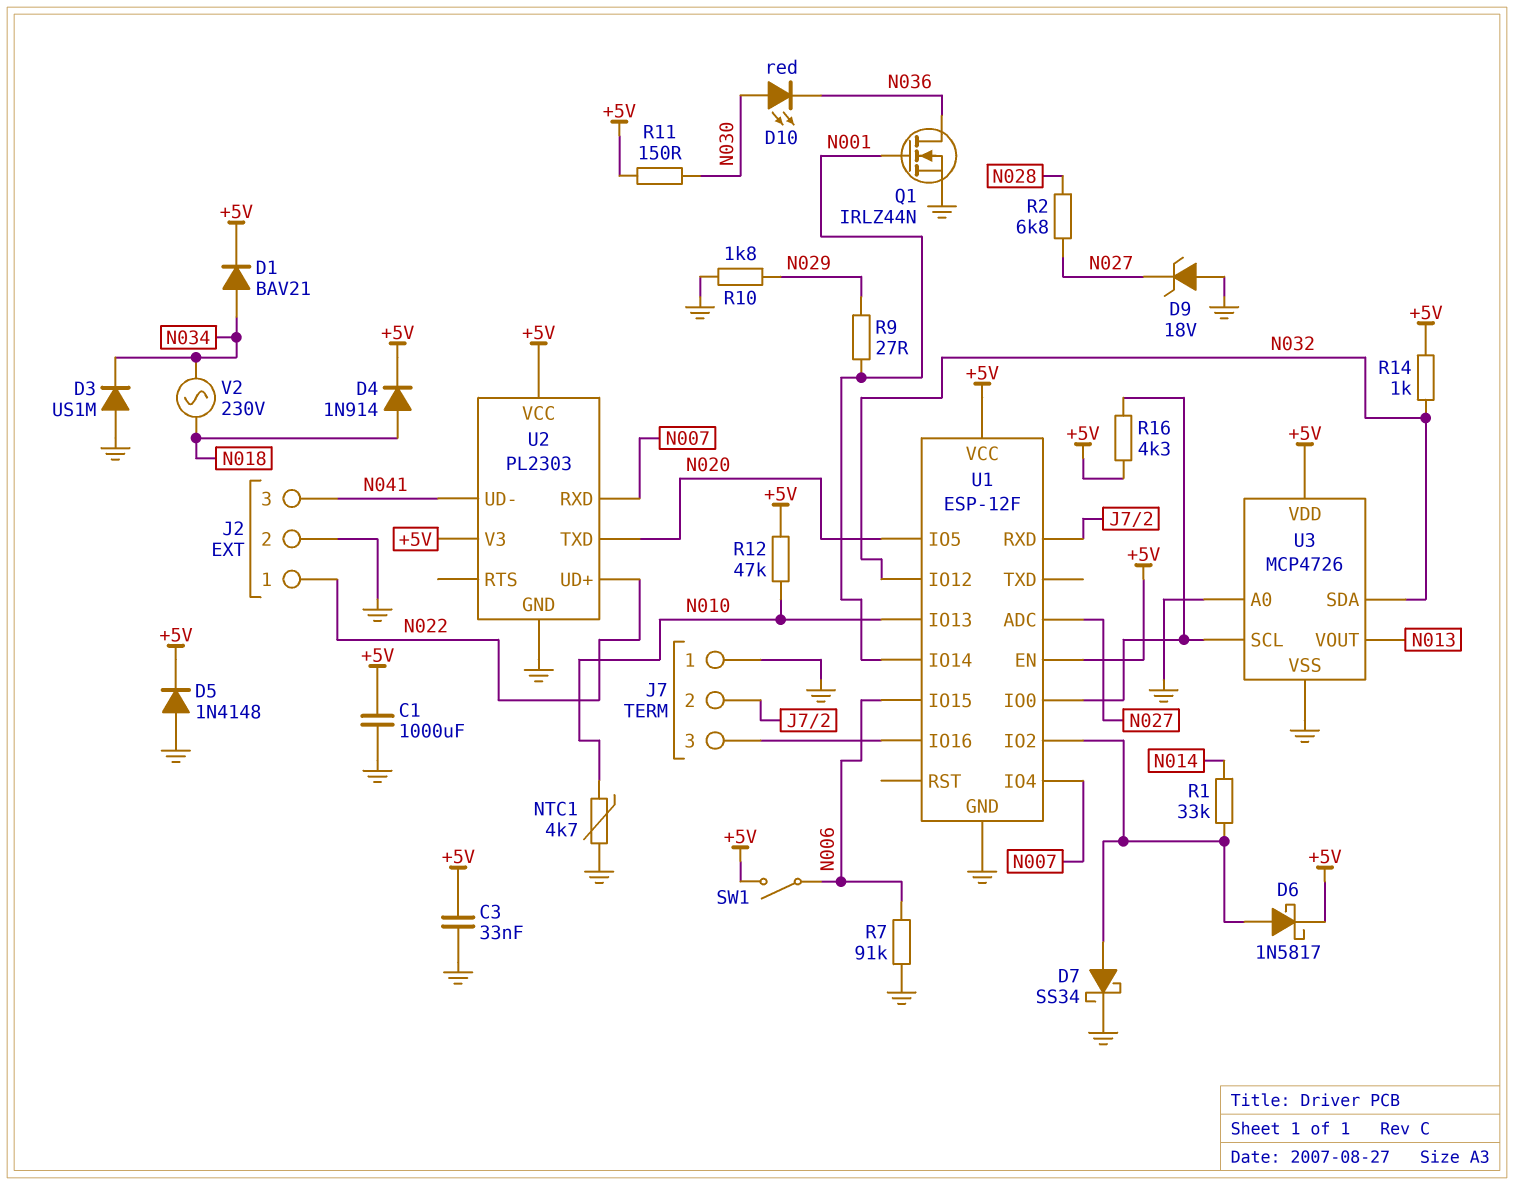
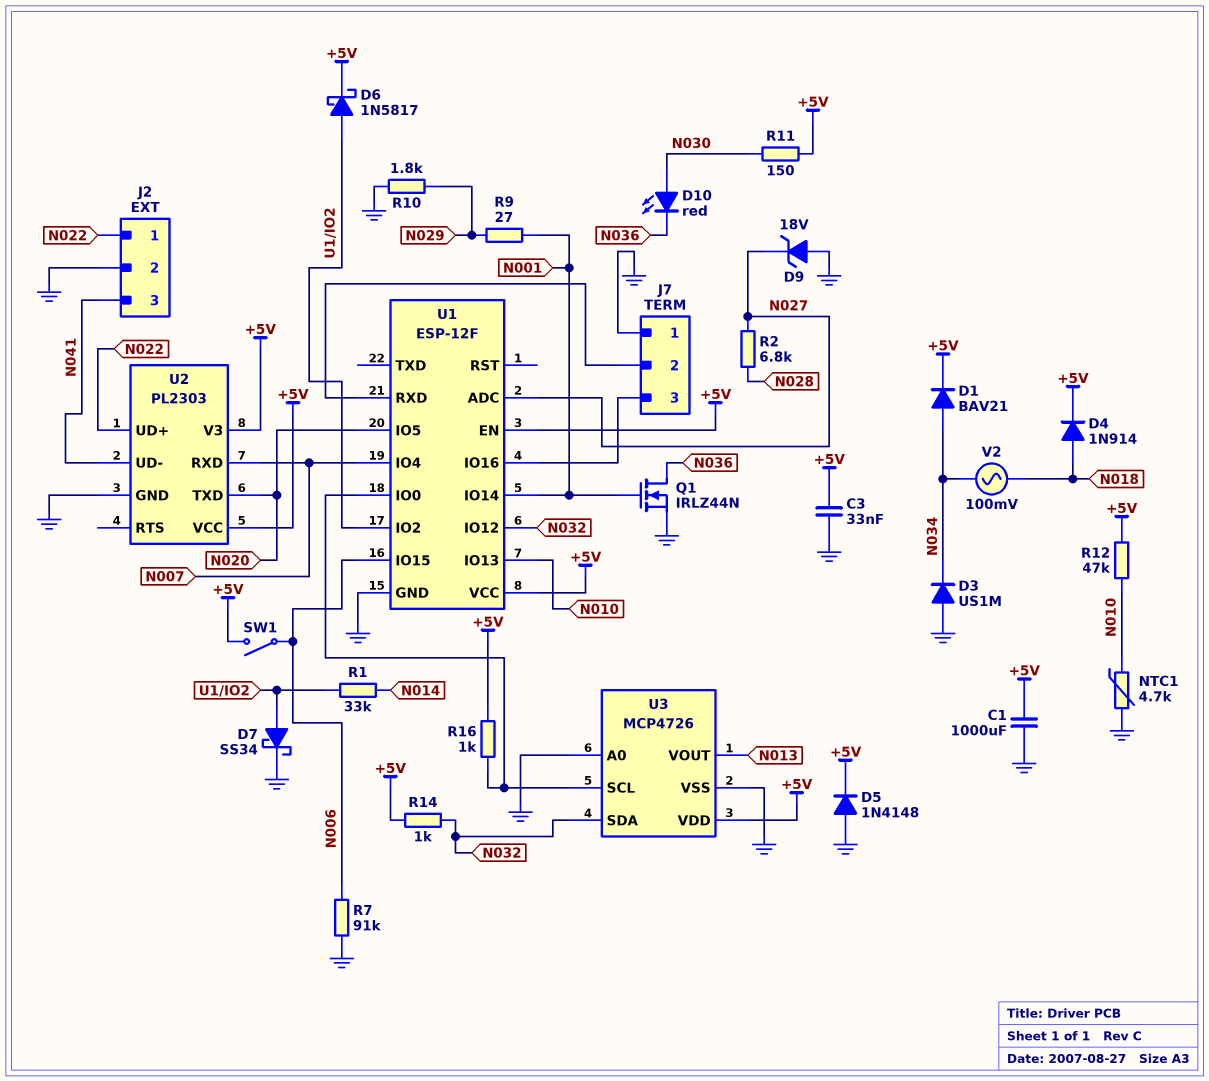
R16: 4.3k (+5V, U1/IO0) -> 1k (+5V, U1/IO0)
V2: AC 230V (N018, N034) -> AC 100mV (N018, N034)

